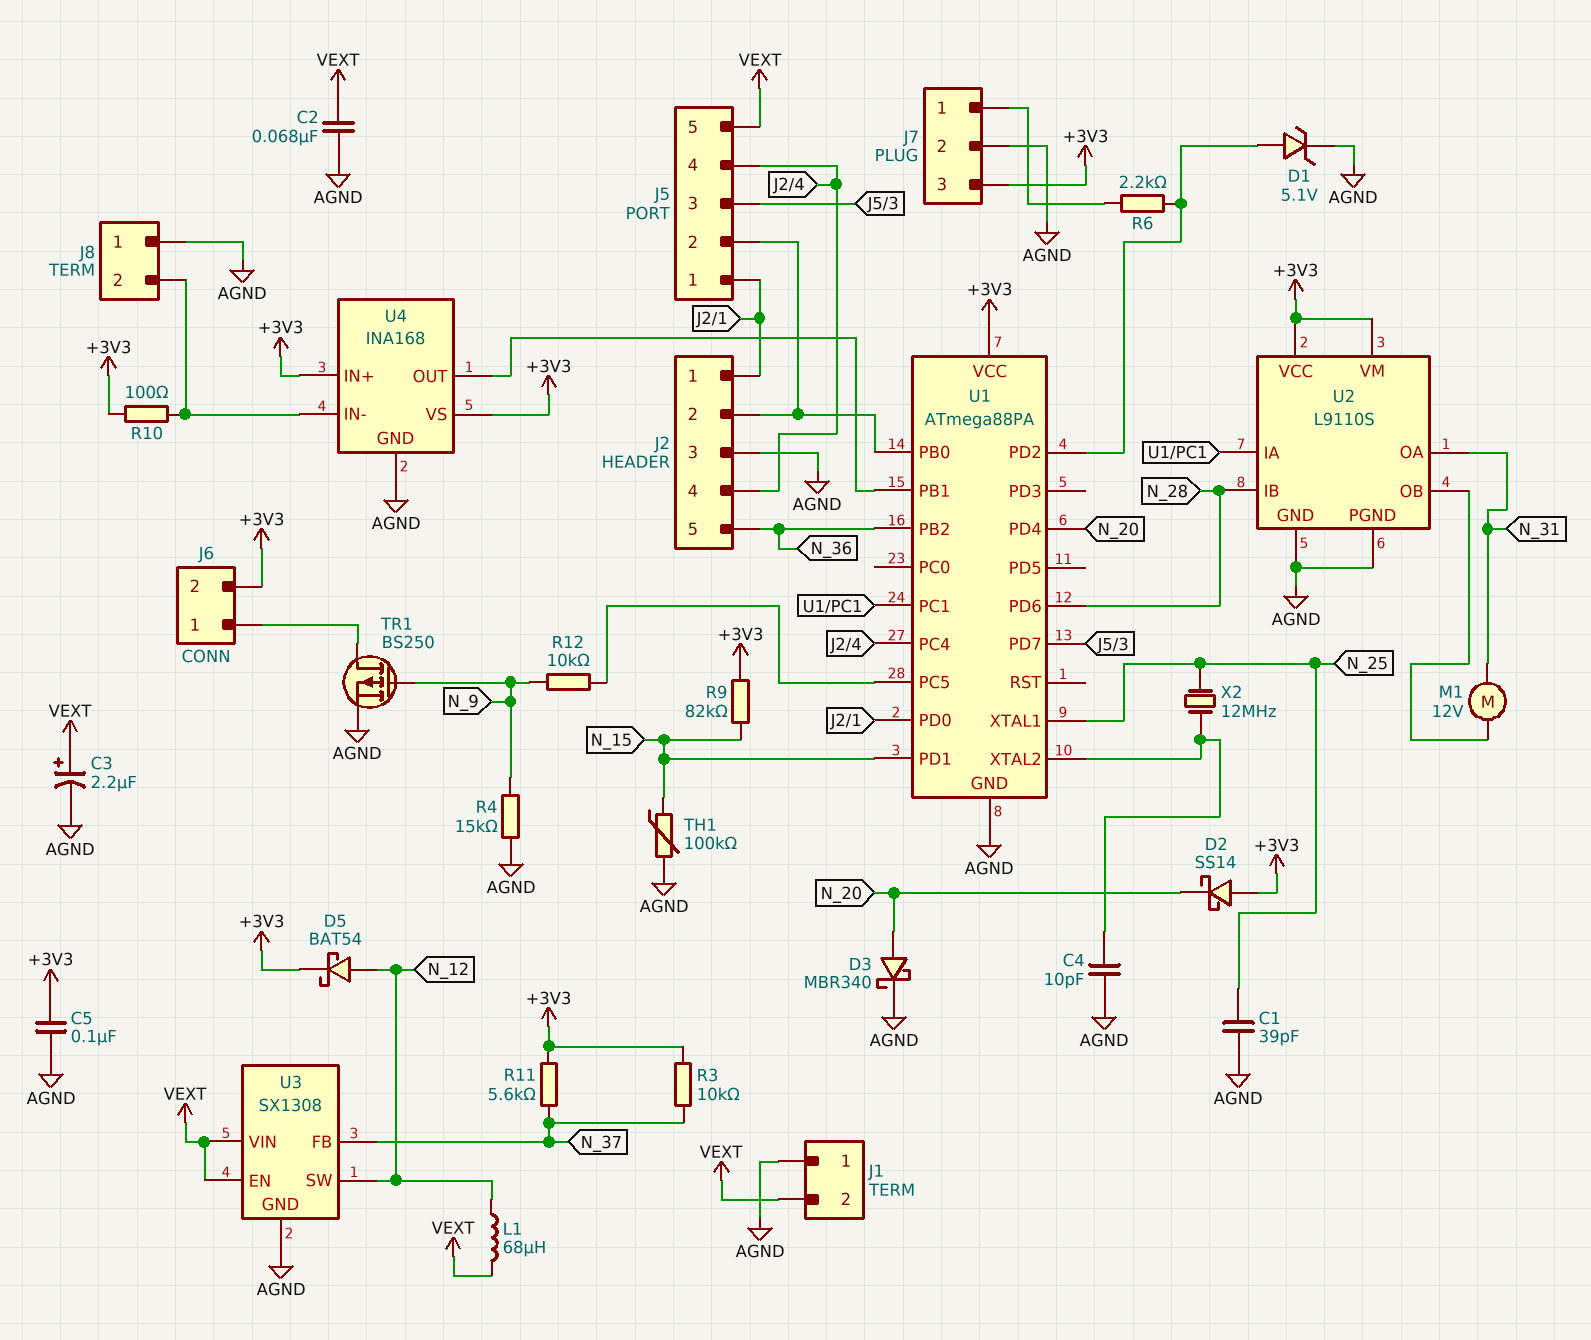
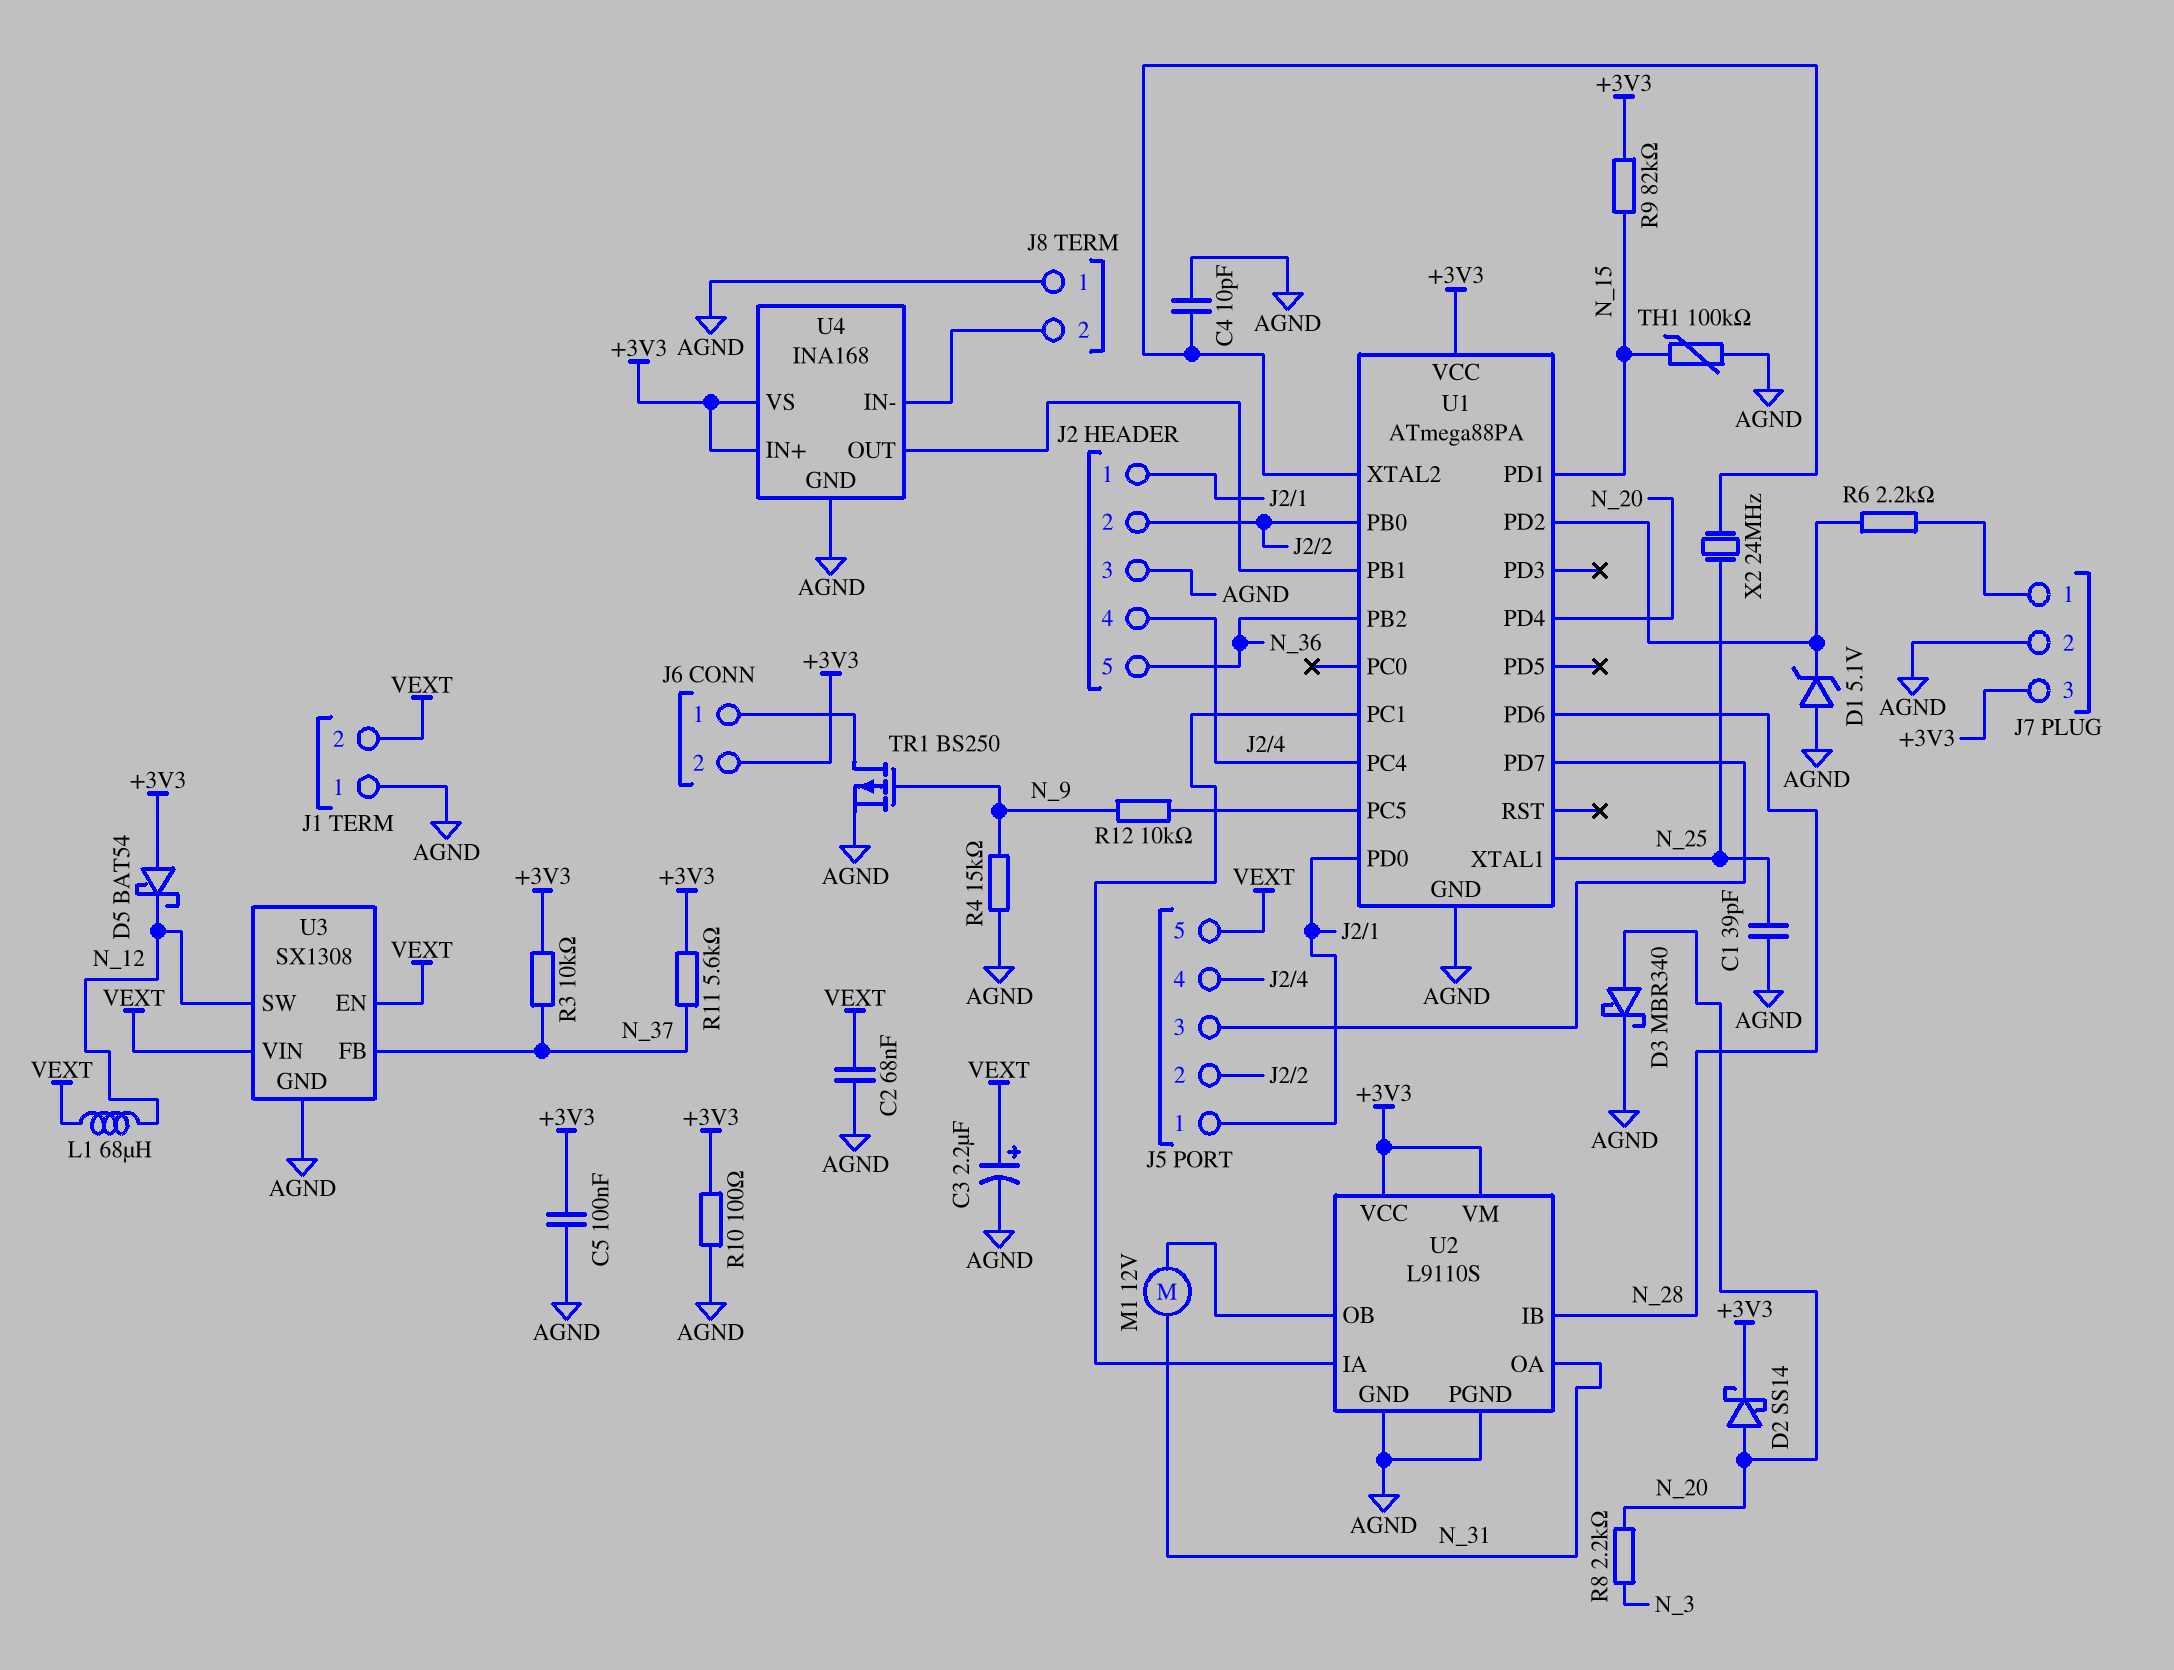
D1: zener 5.1V (A U1/PD2, K AGND) -> zener 5.1V (A AGND, K U1/PD2)
D2: schottky SS14 (A +3V3, K N_20) -> schottky SS14 (A N_20, K +3V3)
D5: schottky BAT54 (A N_12, K +3V3) -> schottky BAT54 (A +3V3, K N_12)
R8: none -> 2.2k (N_3, N_20)
R10: 100 (+3V3, J8/2) -> 100 (+3V3, AGND)
X2: 12MHz (N_25, U1/XTAL2) -> 24MHz (N_25, U1/XTAL2)

